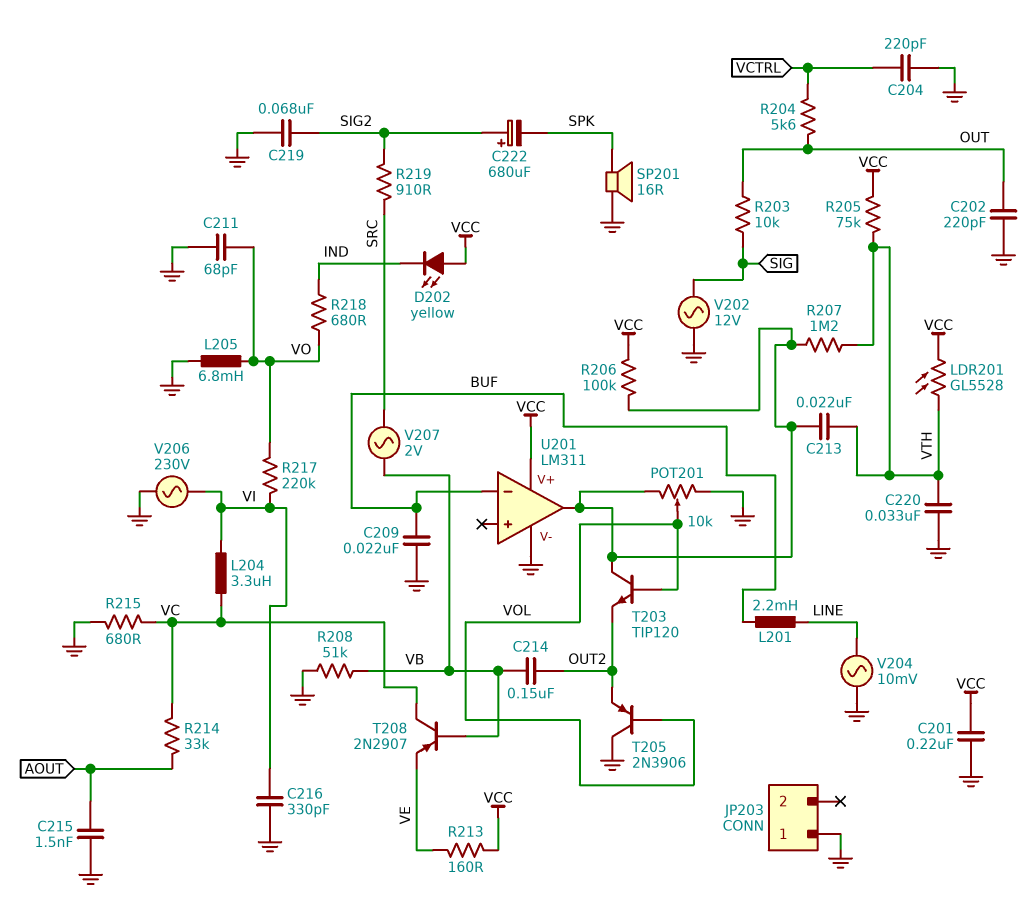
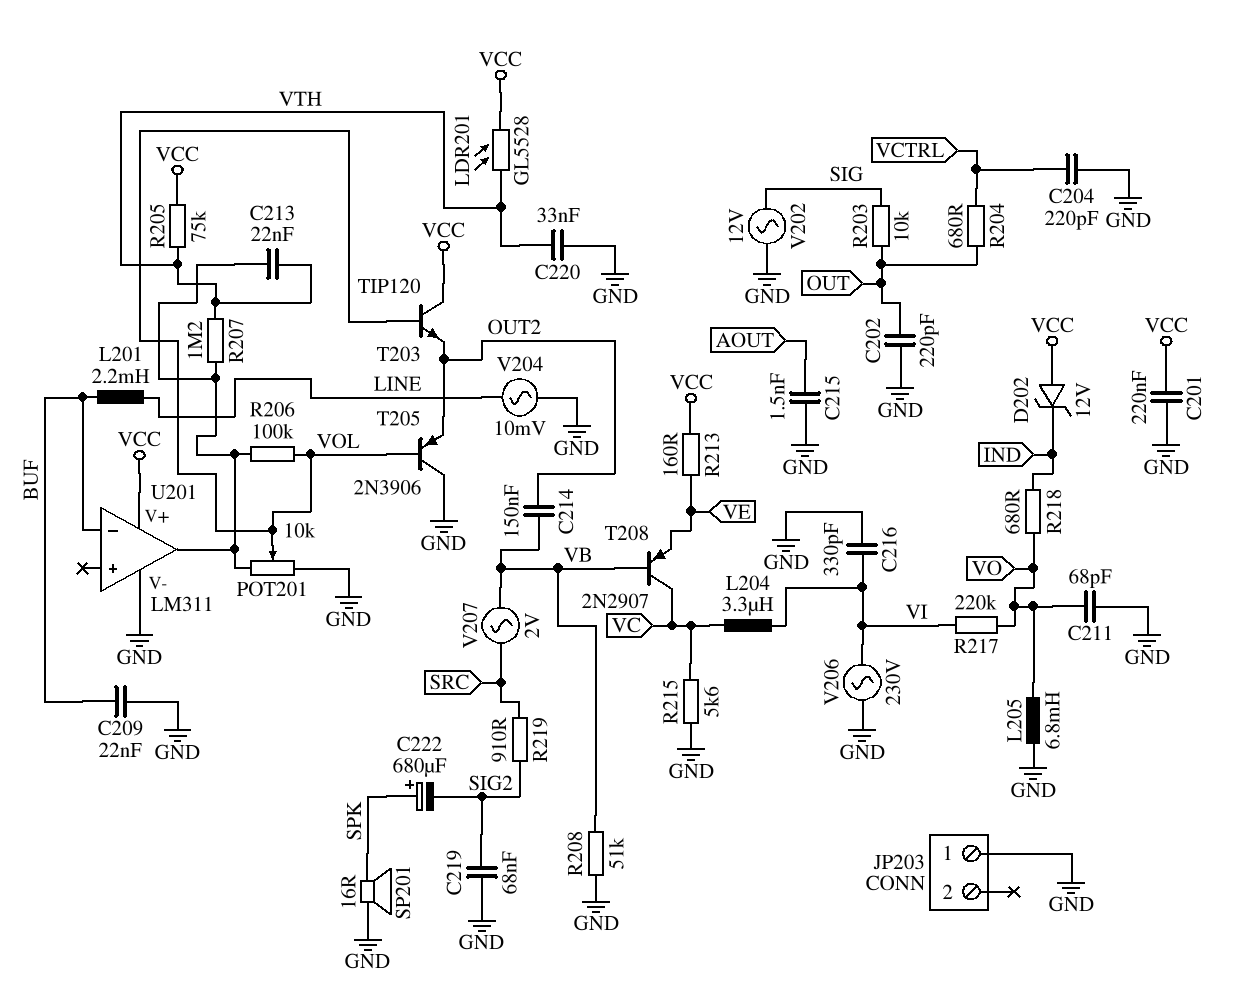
C222: 680uF (plus SIG2, minus SPK) -> 680uF (plus SPK, minus SIG2)
D202: LED yellow (A VCC, K IND) -> zener 12V (A VCC, K IND)
R204: 5.6k (OUT, VCTRL) -> 680 (OUT, VCTRL)
R206: 100k (U201/out, VCC) -> 100k (U201/out, VOL)
R214: 33k (AOUT, VC) -> none
R215: 680 (GND, VC) -> 5.6k (GND, VC)
T203: NPN TIP120 (B VOL, C U201/out, E OUT2) -> NPN TIP120 (B VOL, C VCC, E OUT2)

